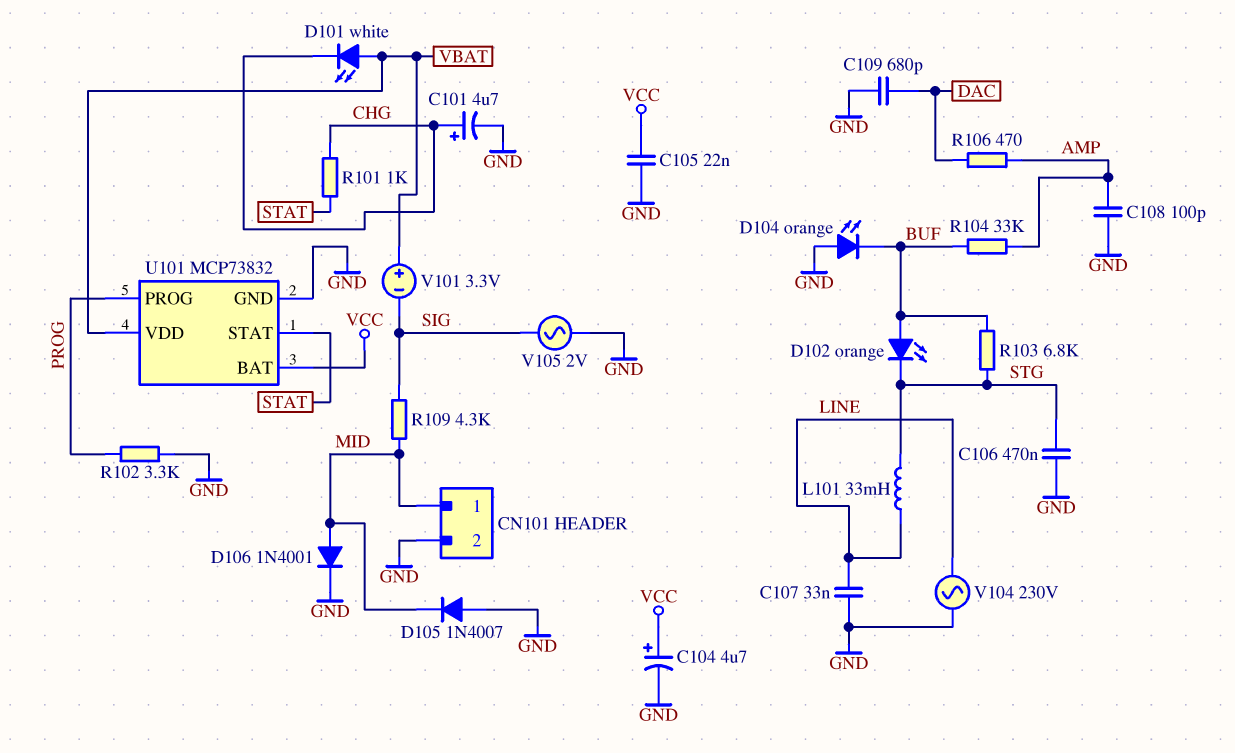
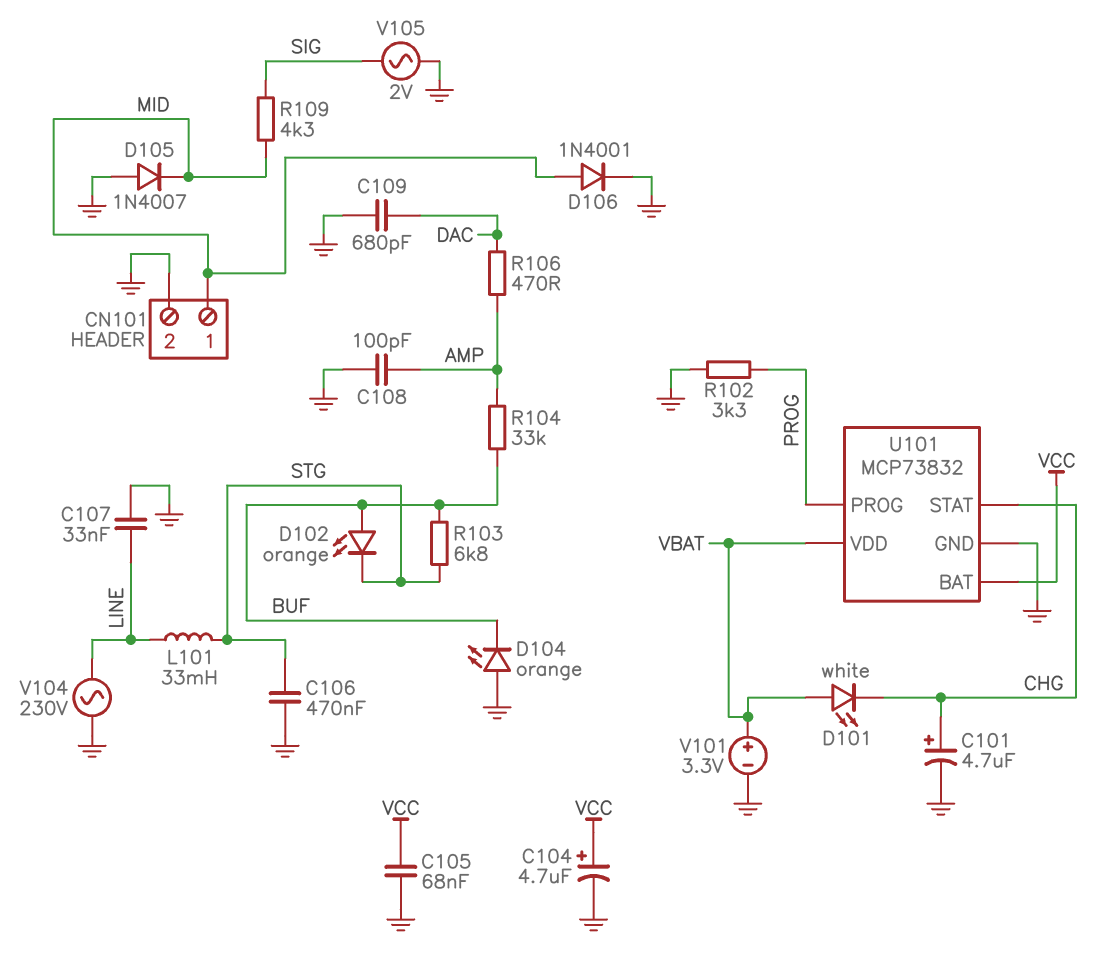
C105: 22nF (GND, VCC) -> 68nF (GND, VCC)
R101: 1k (CHG, STAT) -> none
U101 pin STAT: STAT -> CHG
V101: 3.3V (plus VBAT, minus SIG) -> 3.3V (plus VBAT, minus GND)

